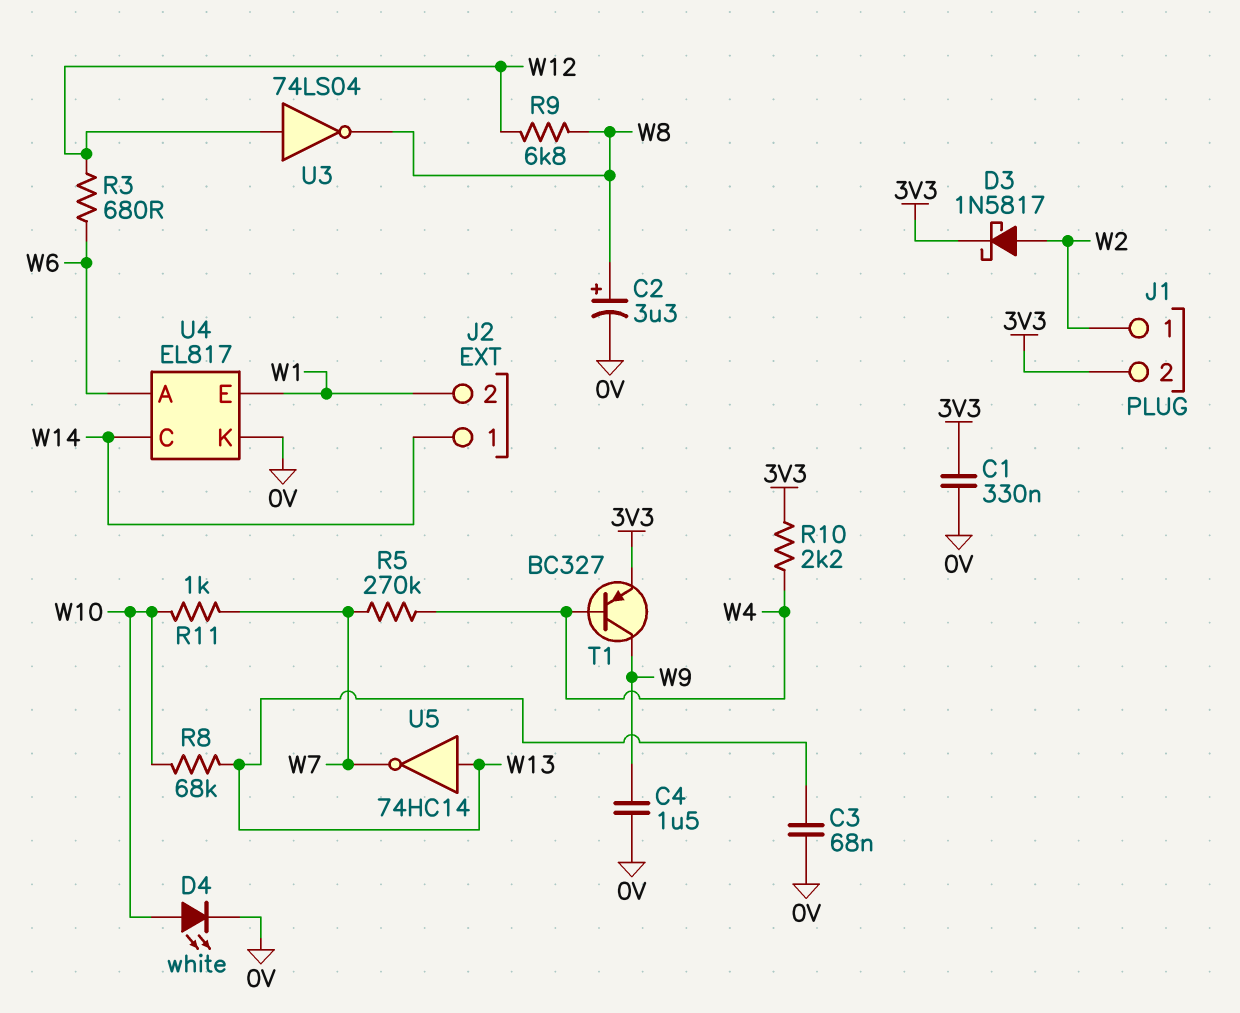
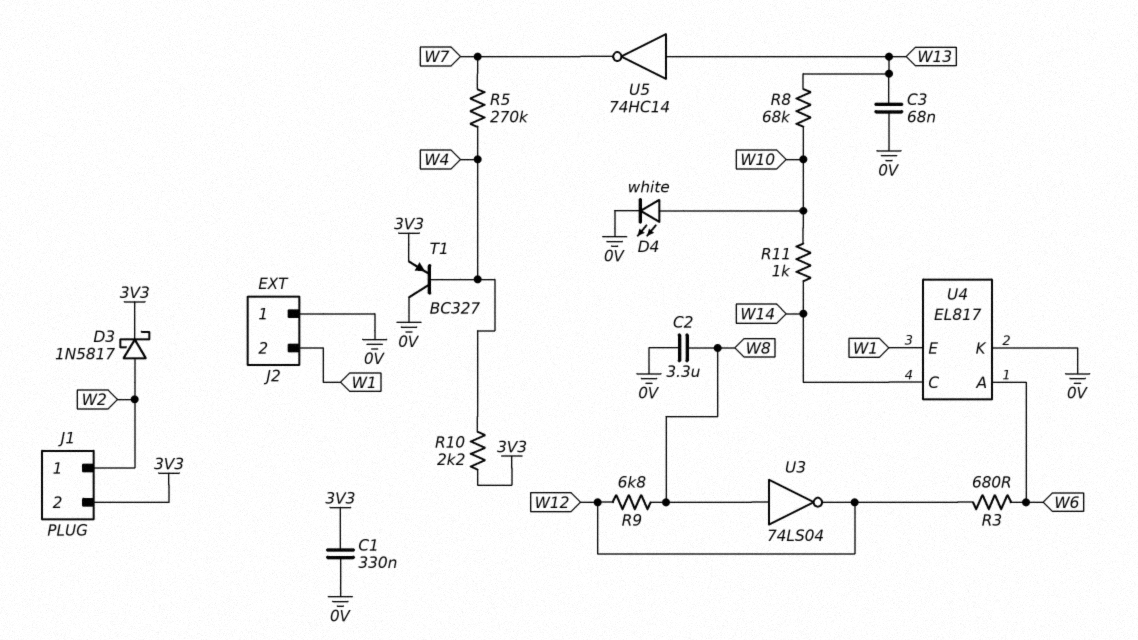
C2: 3.3uF (plus W8, minus 0V) -> 3.3uF (0V, W8)
C4: 1.5uF (0V, W9) -> none
J2 pin 1: W14 -> 0V
R11: 1k (W7, W10) -> 1k (W10, W14)
T1: PNP BC327 (B W4, C W9, E 3V3) -> PNP BC327 (B W4, C 0V, E 3V3)
U3: NOT 74LS04 (in W12, out W8) -> NOT 74LS04 (in W8, out W12)

